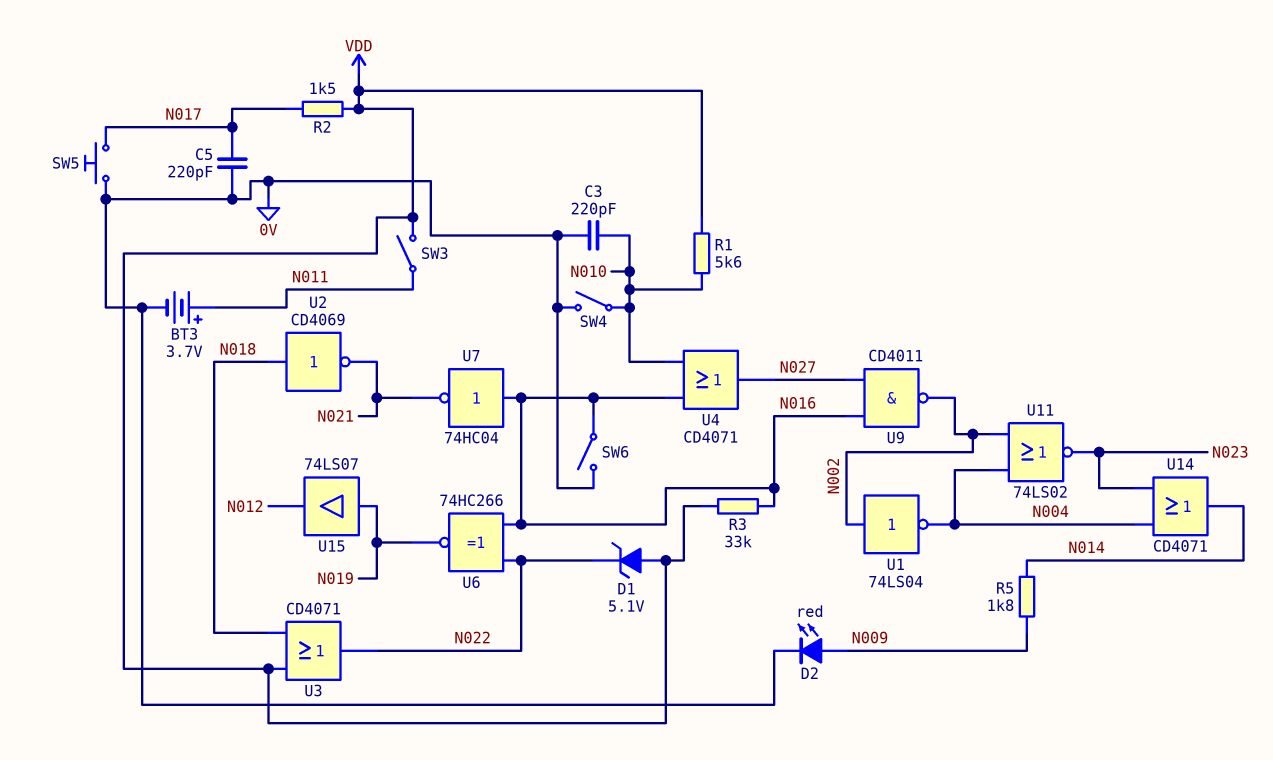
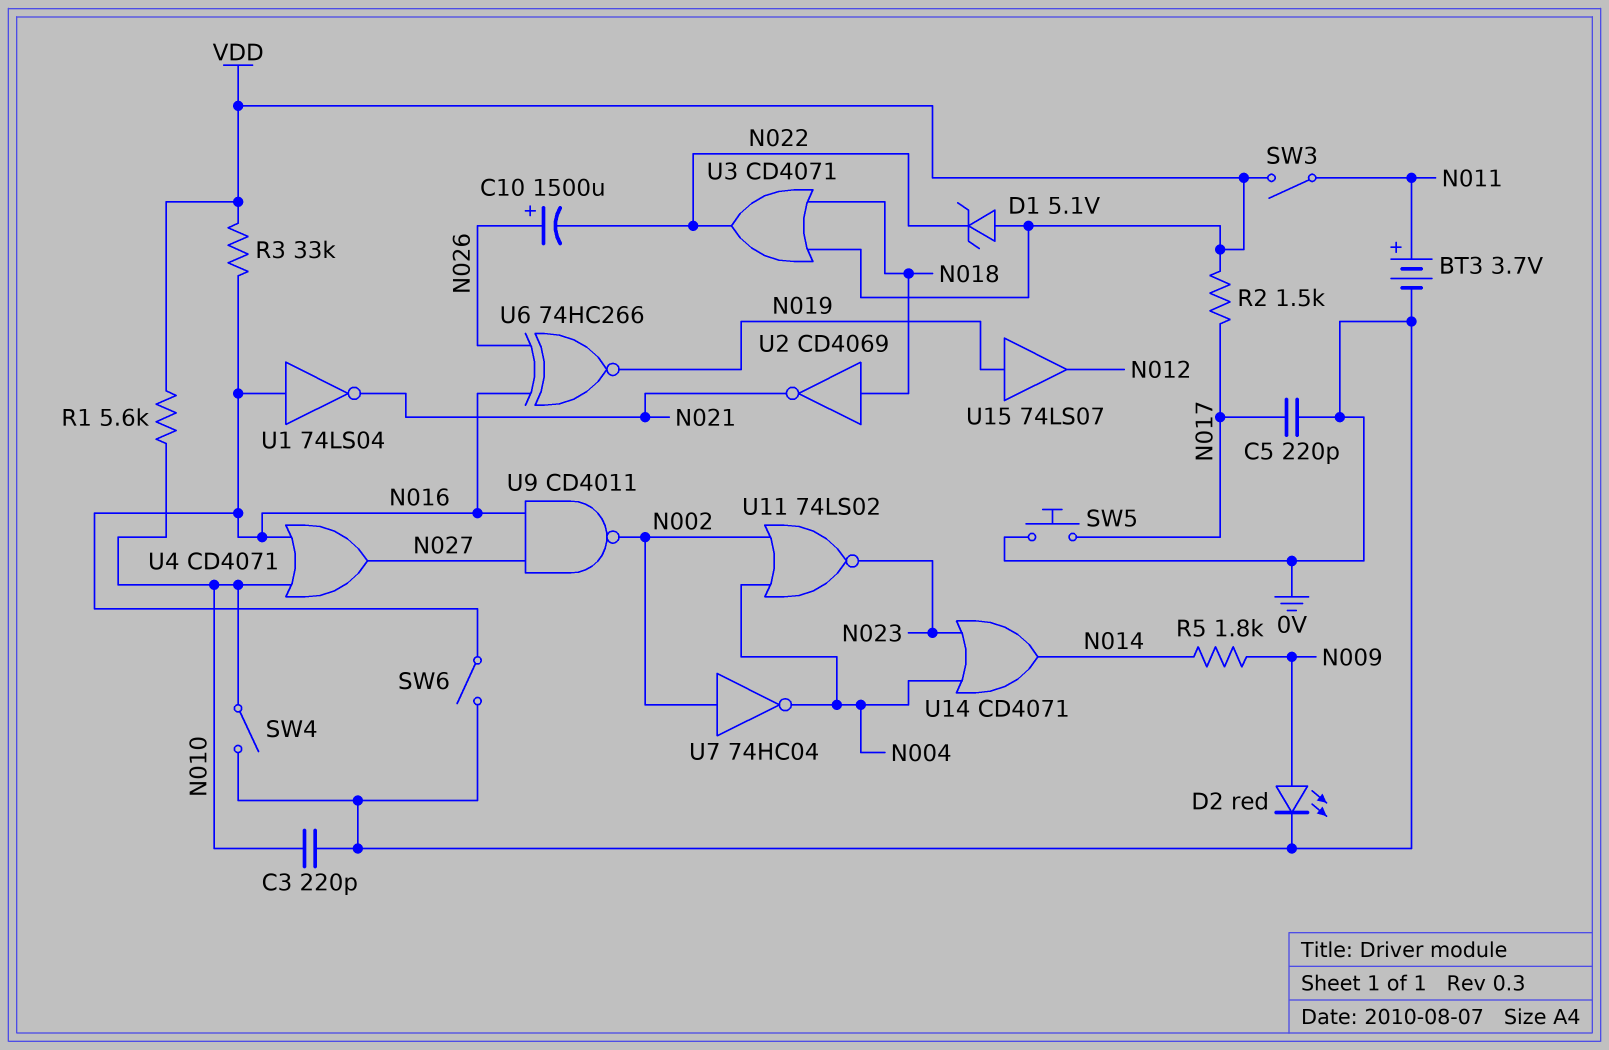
C10: none -> 1500uF (plus N026, minus N022)
U1: NOT 74LS04 (in N002, out N004) -> NOT 74LS04 (in N016, out N021)
U6: XNOR 74HC266 (in N016, in N022, out N019) -> XNOR 74HC266 (in N016, in N026, out N019)
U7: NOT 74HC04 (in N016, out N021) -> NOT 74HC04 (in N002, out N004)

